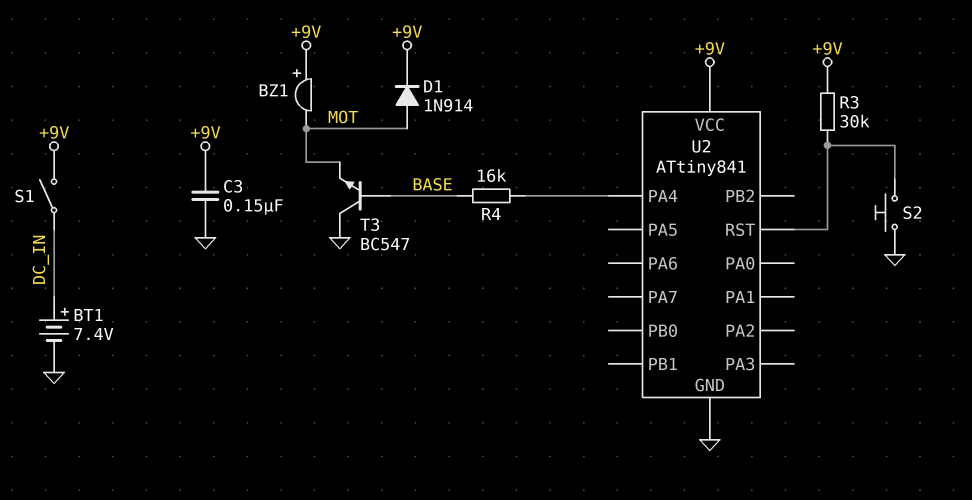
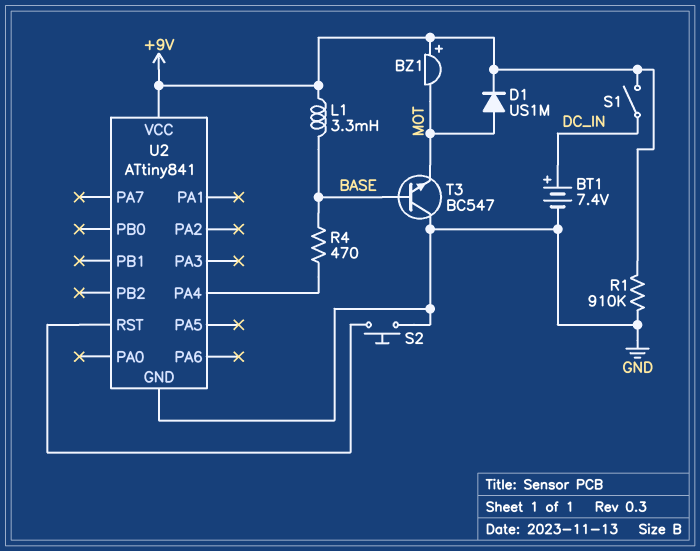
C3: 150nF (+9V, GND) -> none
D1: diode 1N914 (A MOT, K +9V) -> diode US1M (A MOT, K +9V)
L1: none -> 3.3mH (+9V, BASE)
R1: none -> 910k (+9V, GND)
R3: 30k (+9V, U2/RST) -> none
R4: 16k (BASE, U2/PA4) -> 470 (BASE, U2/PA4)

